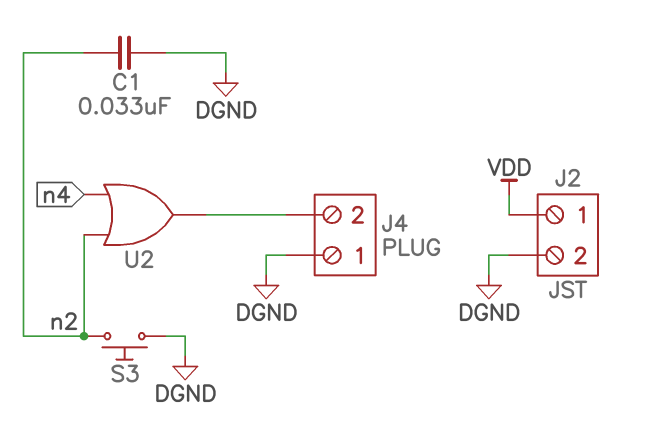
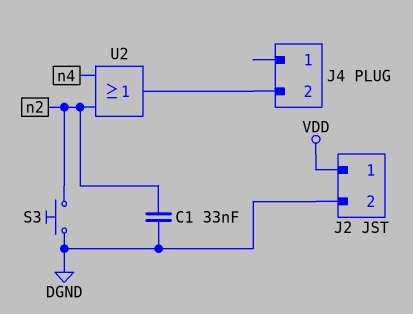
J4 pin 1: DGND -> none

